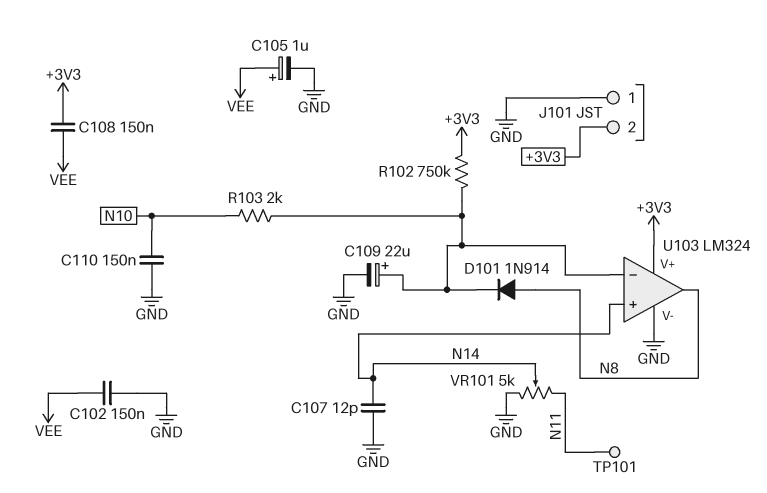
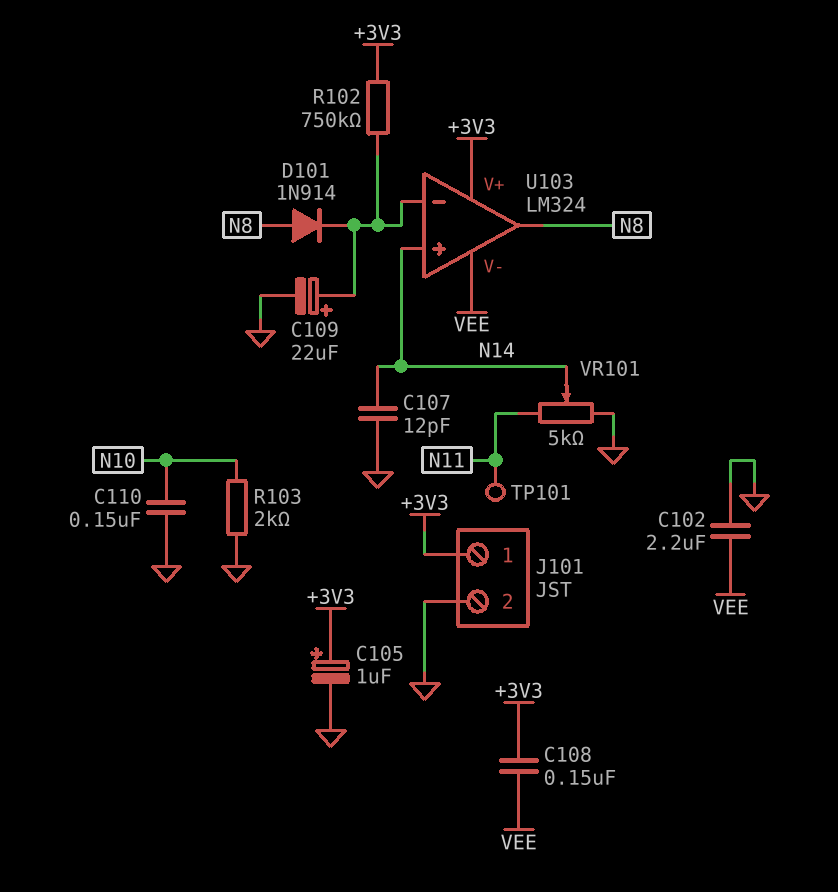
C102: 150nF (GND, VEE) -> 2.2uF (GND, VEE)
C105: 1uF (plus VEE, minus GND) -> 1uF (plus +3V3, minus GND)
J101 pin 1: GND -> +3V3
J101 pin 2: +3V3 -> GND
R103: 2k (N10, U103/in-) -> 2k (GND, N10)
U103 pin V-: GND -> VEE

